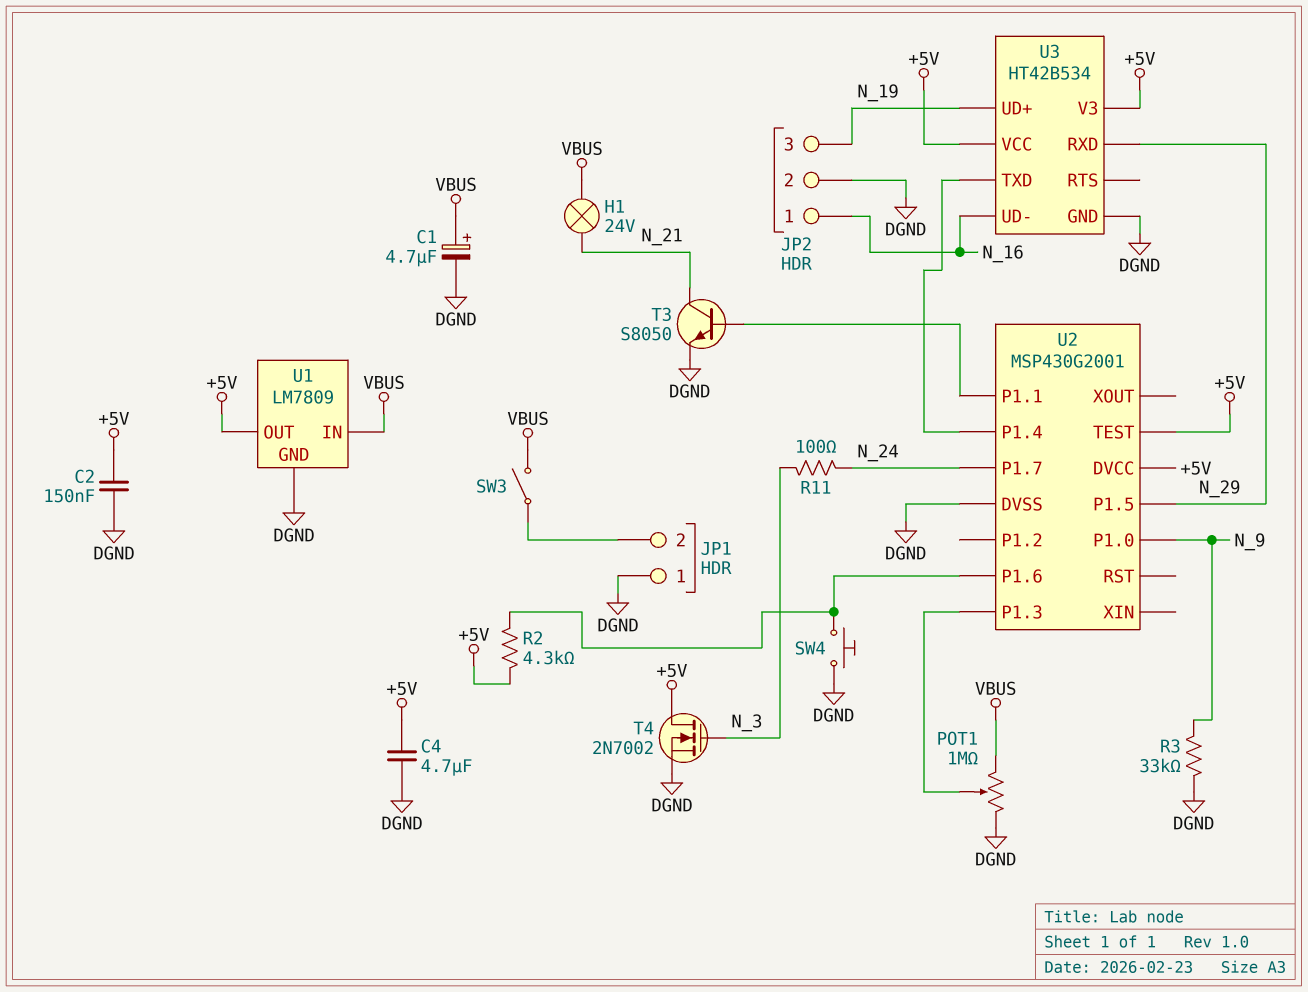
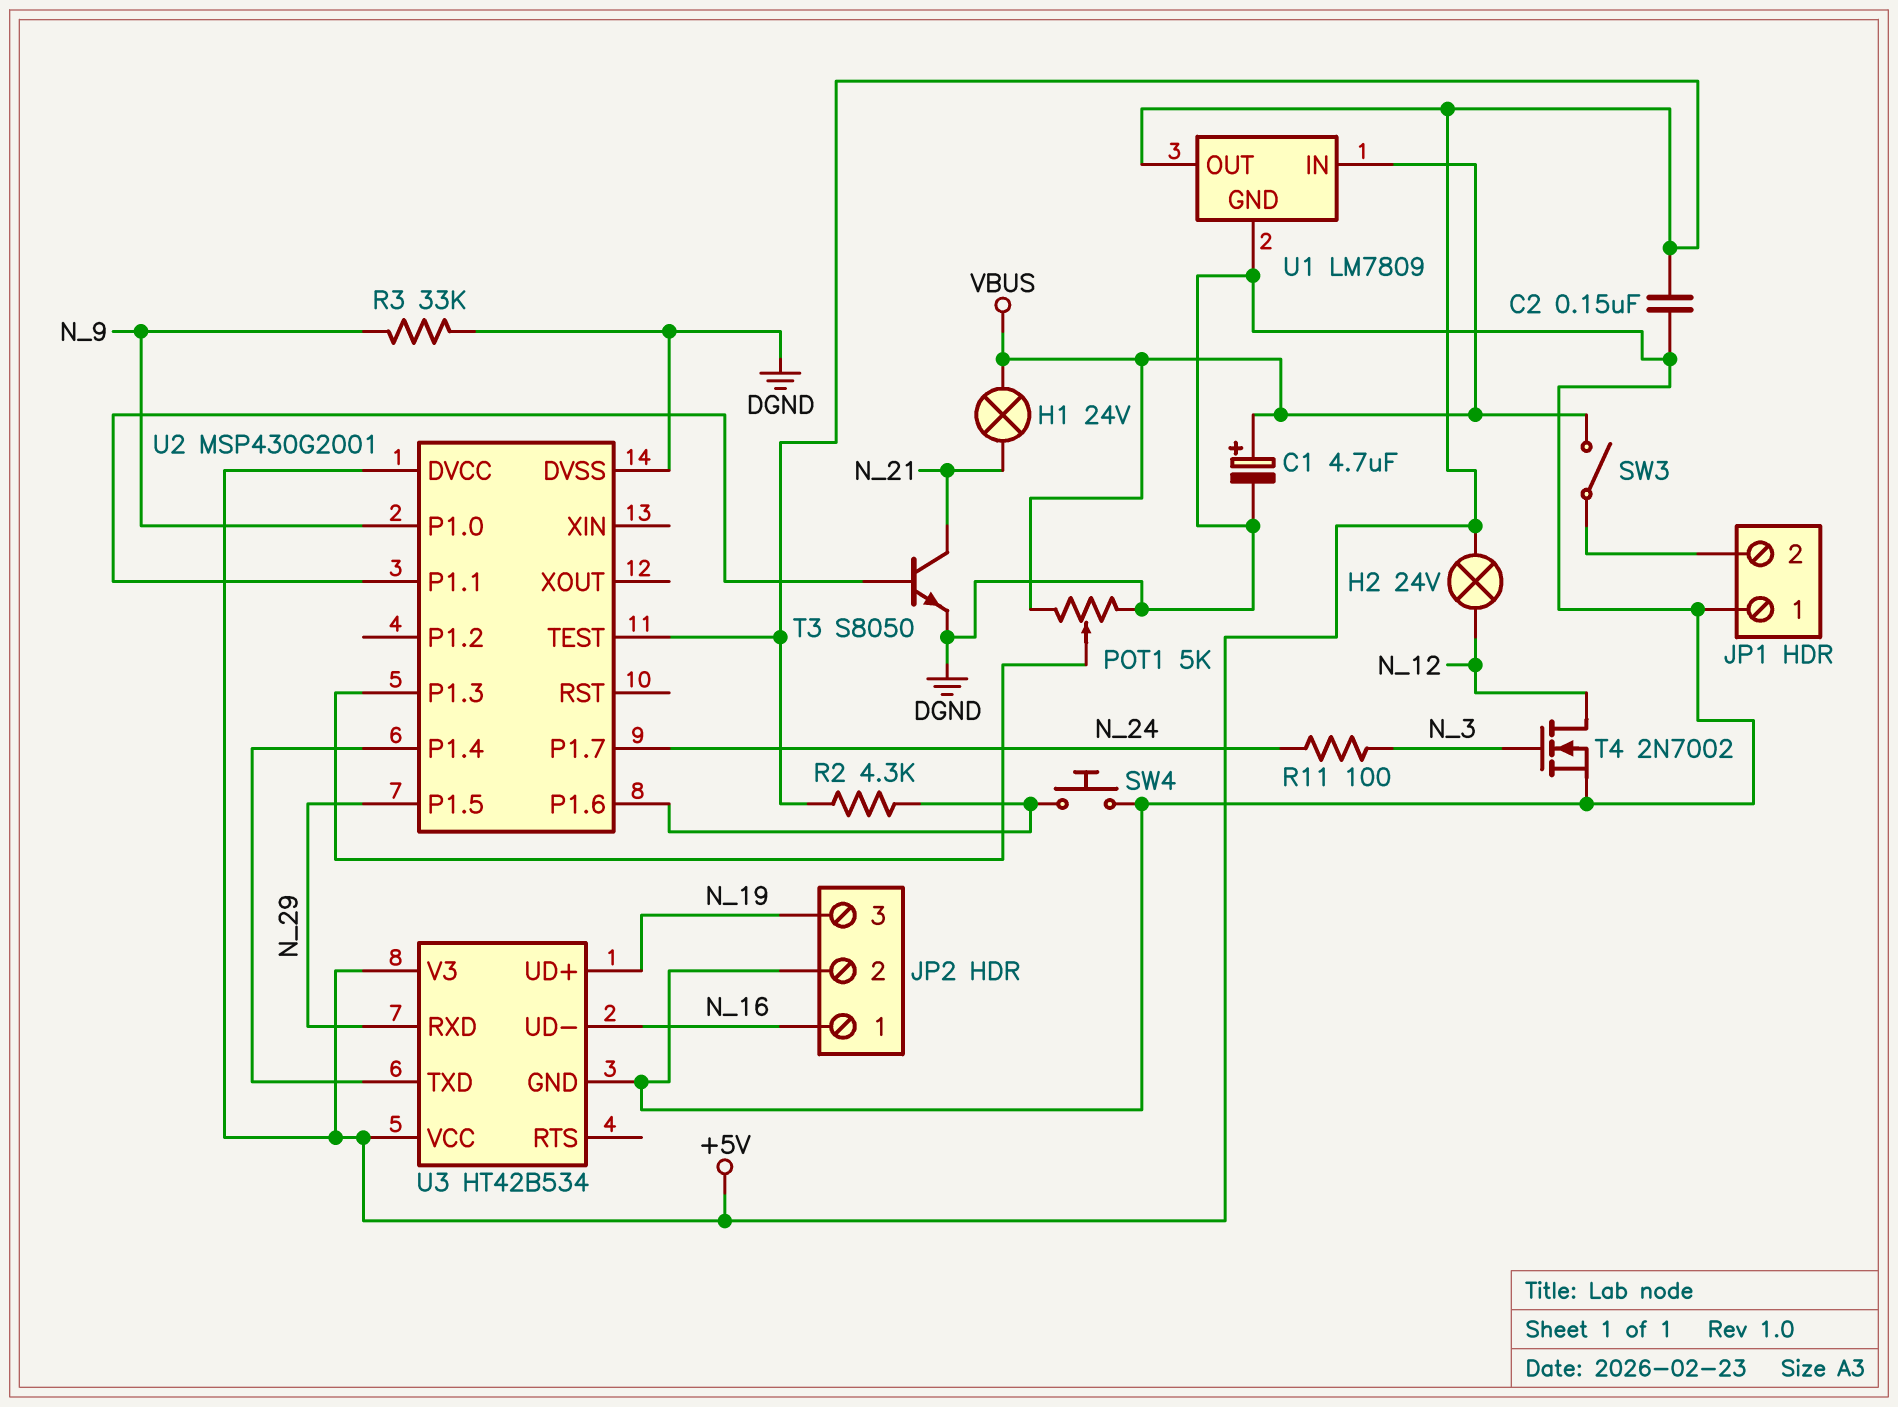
C4: 4.7uF (+5V, DGND) -> none
H2: none -> lamp 24V (+5V, N_12)
POT1: 1M (DGND, VBUS, wiper U2/P1.3) -> 5k (DGND, VBUS, wiper U2/P1.3)
T4: NMOS 2N7002 (G N_3, D +5V, S DGND) -> NMOS 2N7002 (G N_3, D N_12, S DGND)

